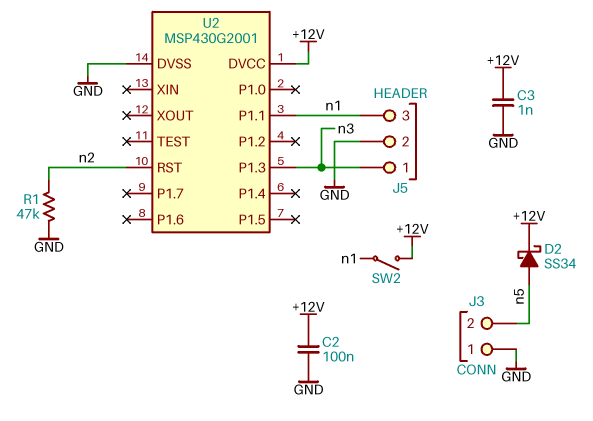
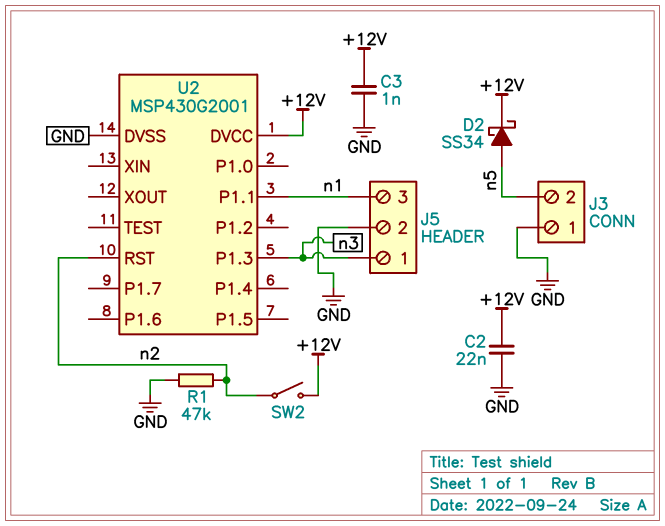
C2: 100nF (+12V, GND) -> 22nF (+12V, GND)
SW2: switch (+12V, n1) -> switch (+12V, n2)

